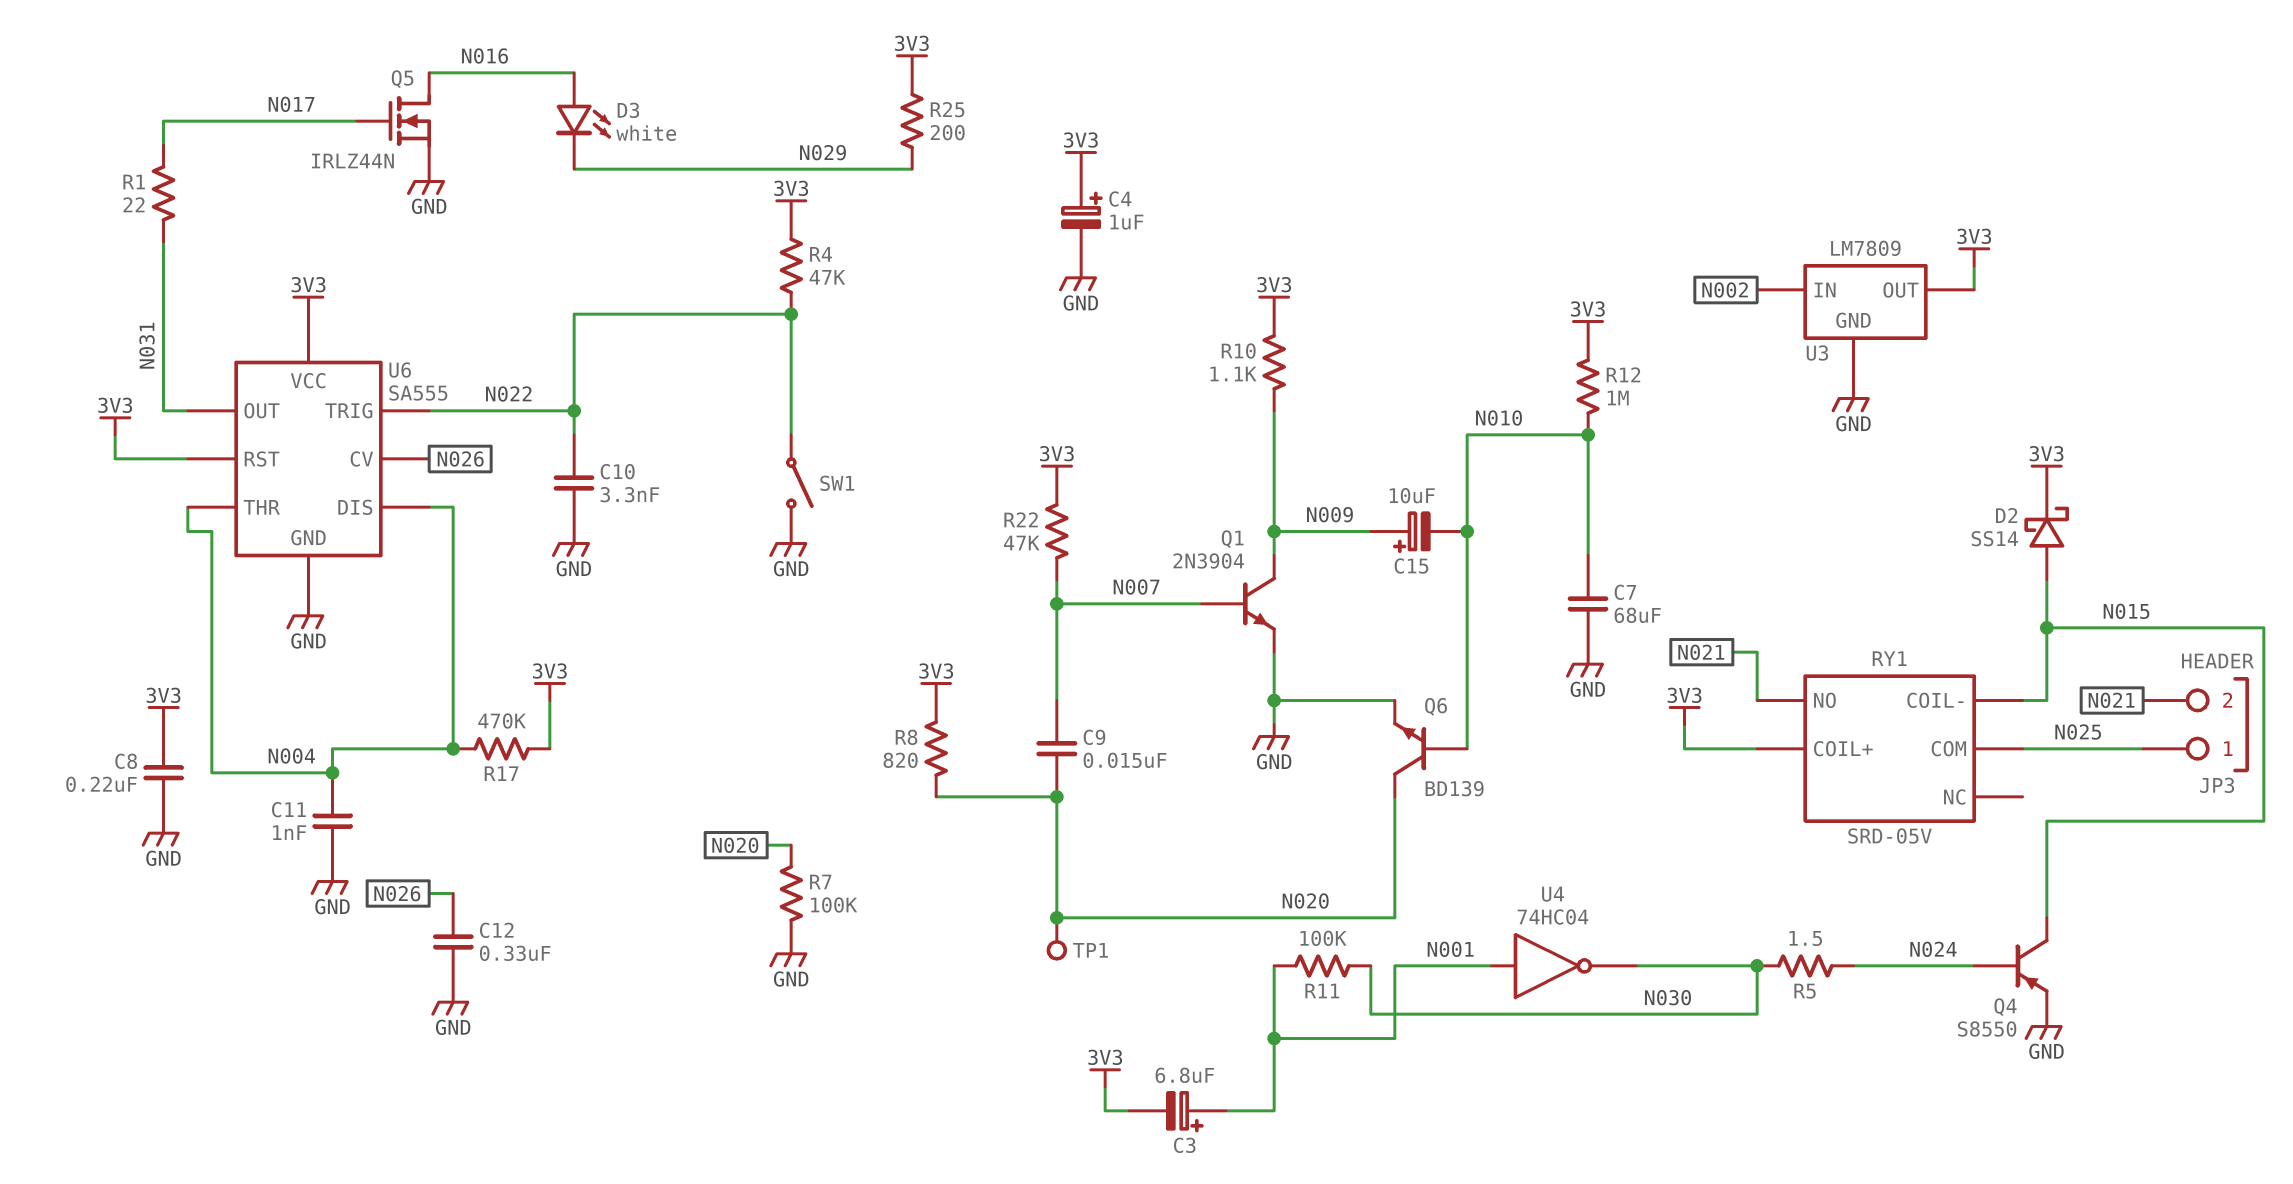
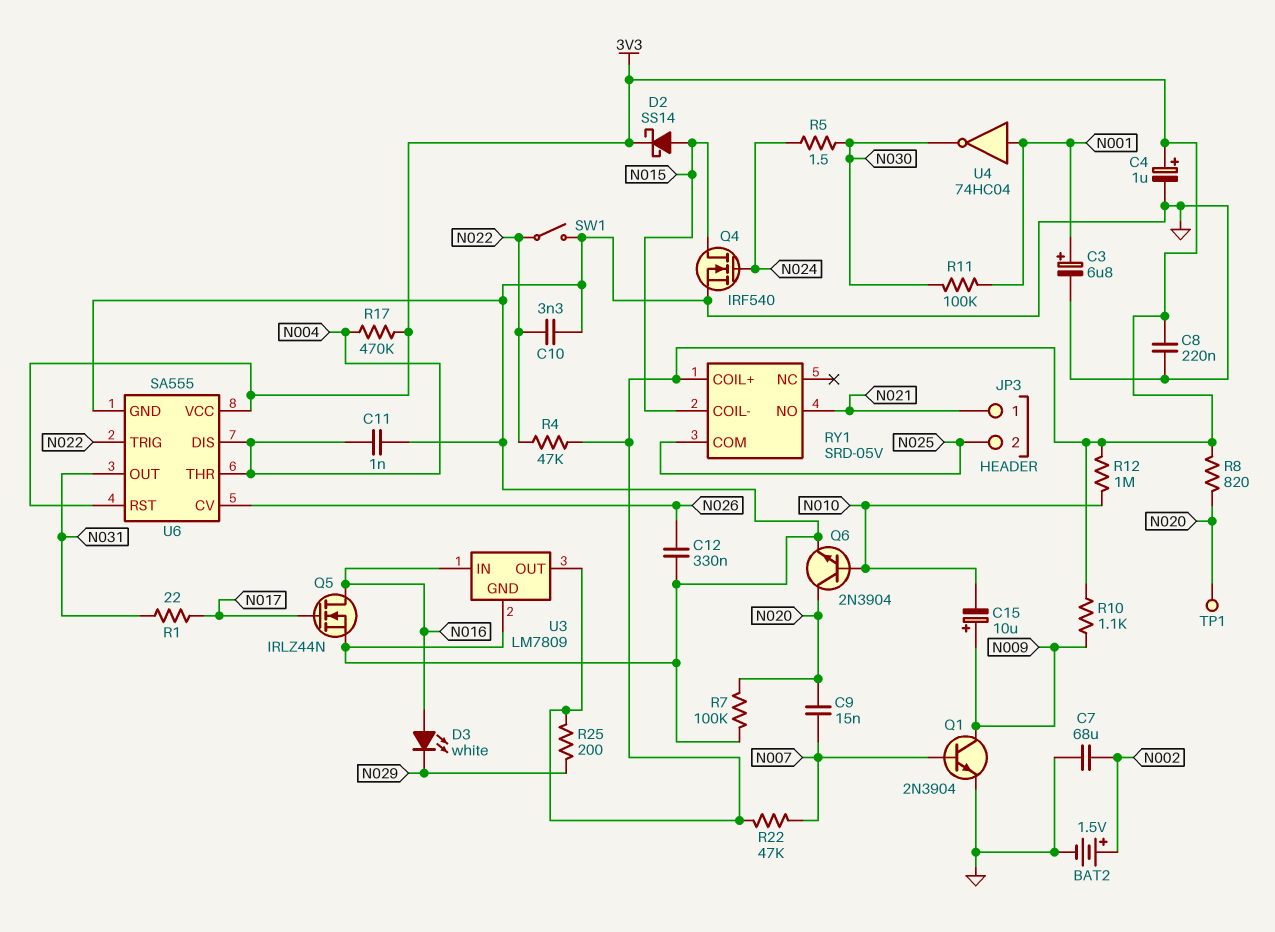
BAT2: none -> 1.5V (plus N002, minus GND)
C3: 6.8uF (plus N001, minus 3V3) -> 6.8uF (plus N001, minus GND)
C7: 68uF (GND, N010) -> 68uF (GND, N002)
JP3 pin 1: N025 -> N021
JP3 pin 2: N021 -> N025
Q4: PNP S8550 (B N024, C N015, E GND) -> NMOS IRF540 (G N024, D N015, S GND)
Q6: NPN BD139 (B N010, C N020, E GND) -> NPN 2N3904 (B N010, C N020, E GND)
U3 pin IN: N002 -> N016

